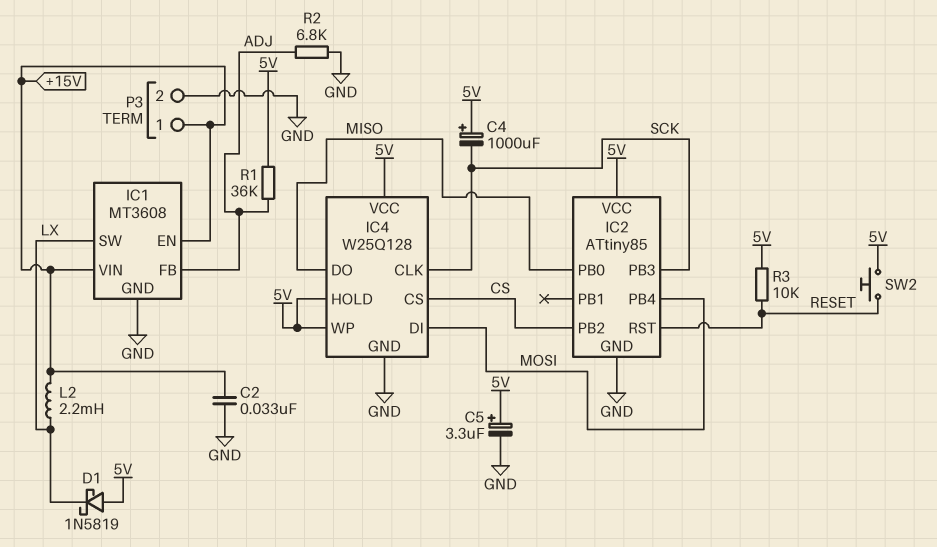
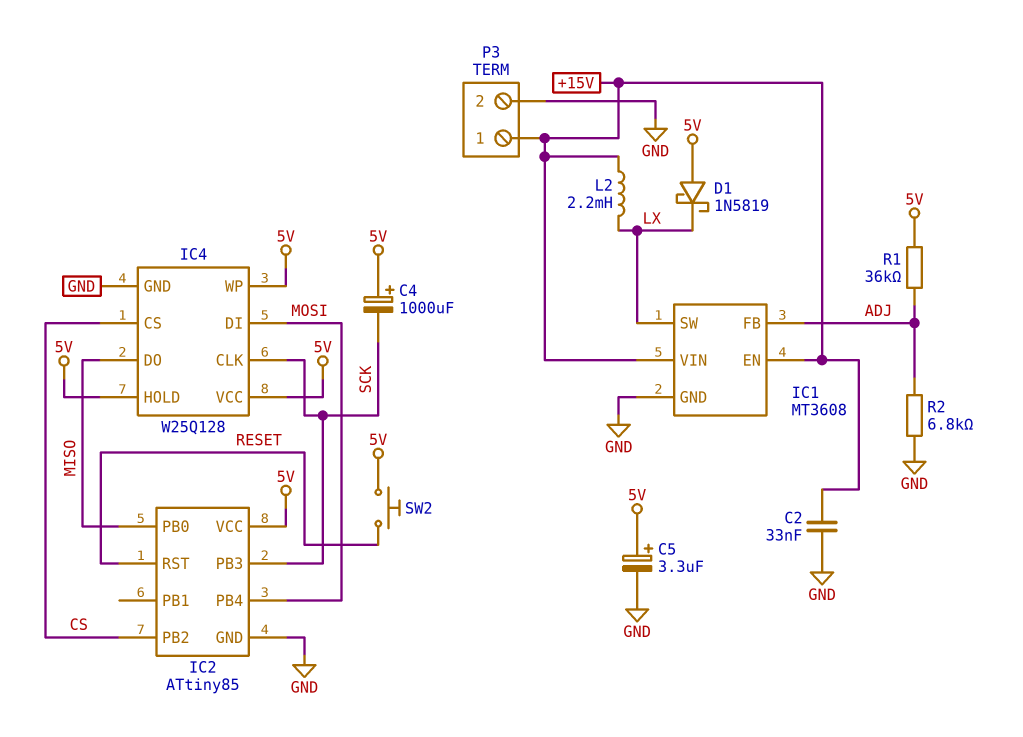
R3: 10k (5V, RESET) -> none

